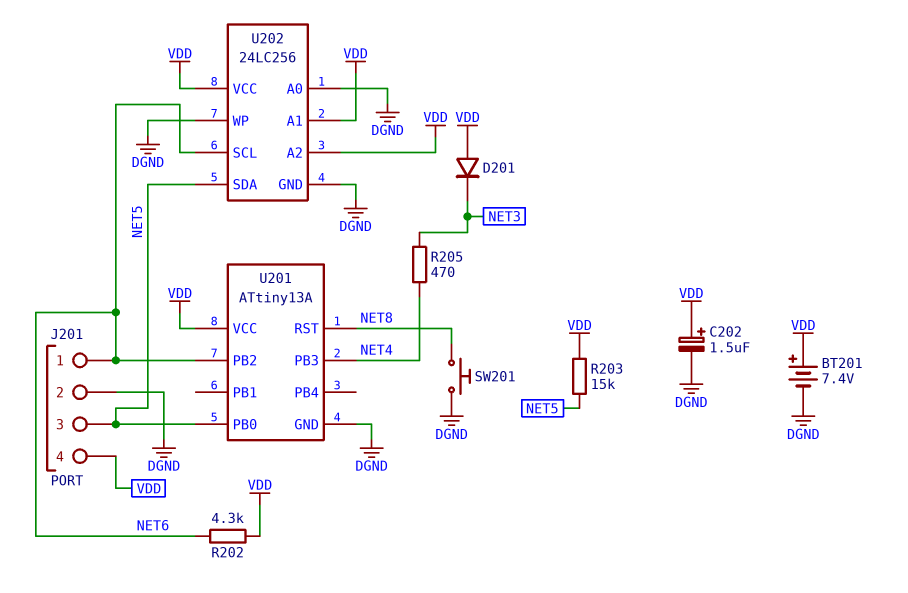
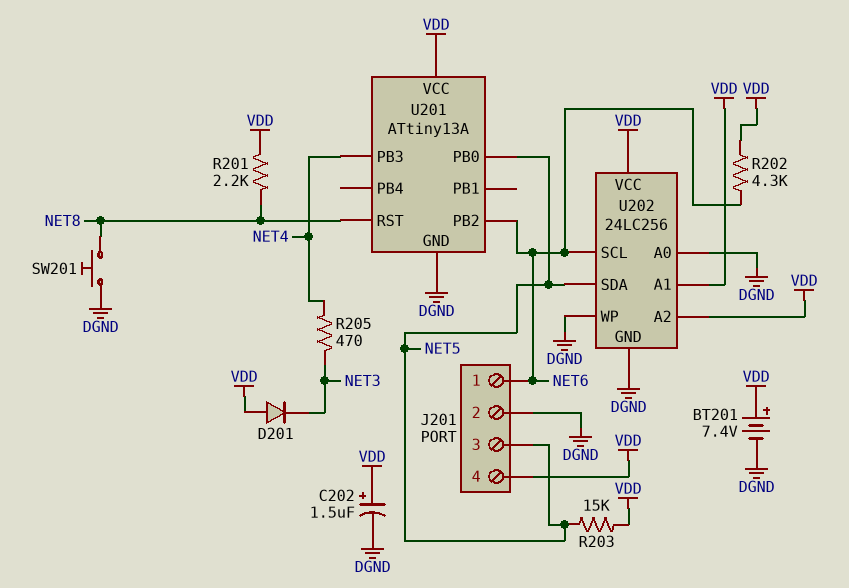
R201: none -> 2.2k (NET8, VDD)

